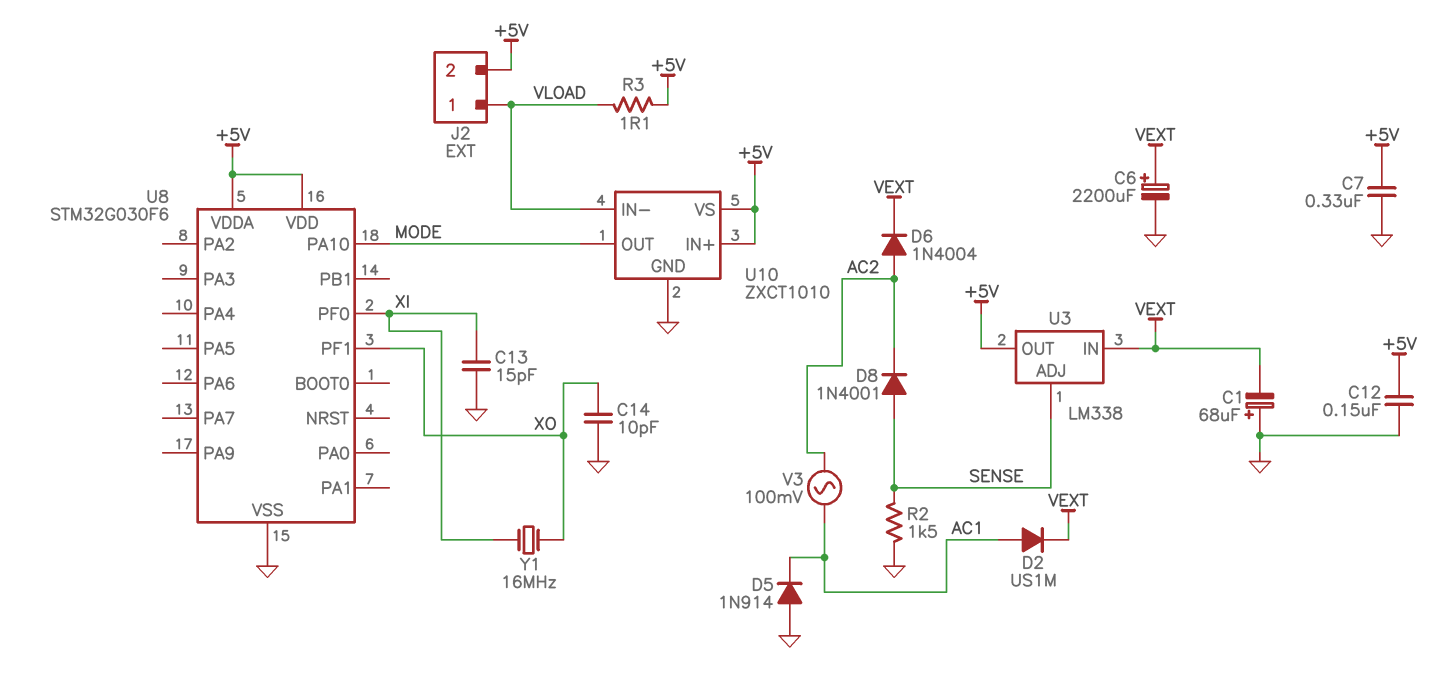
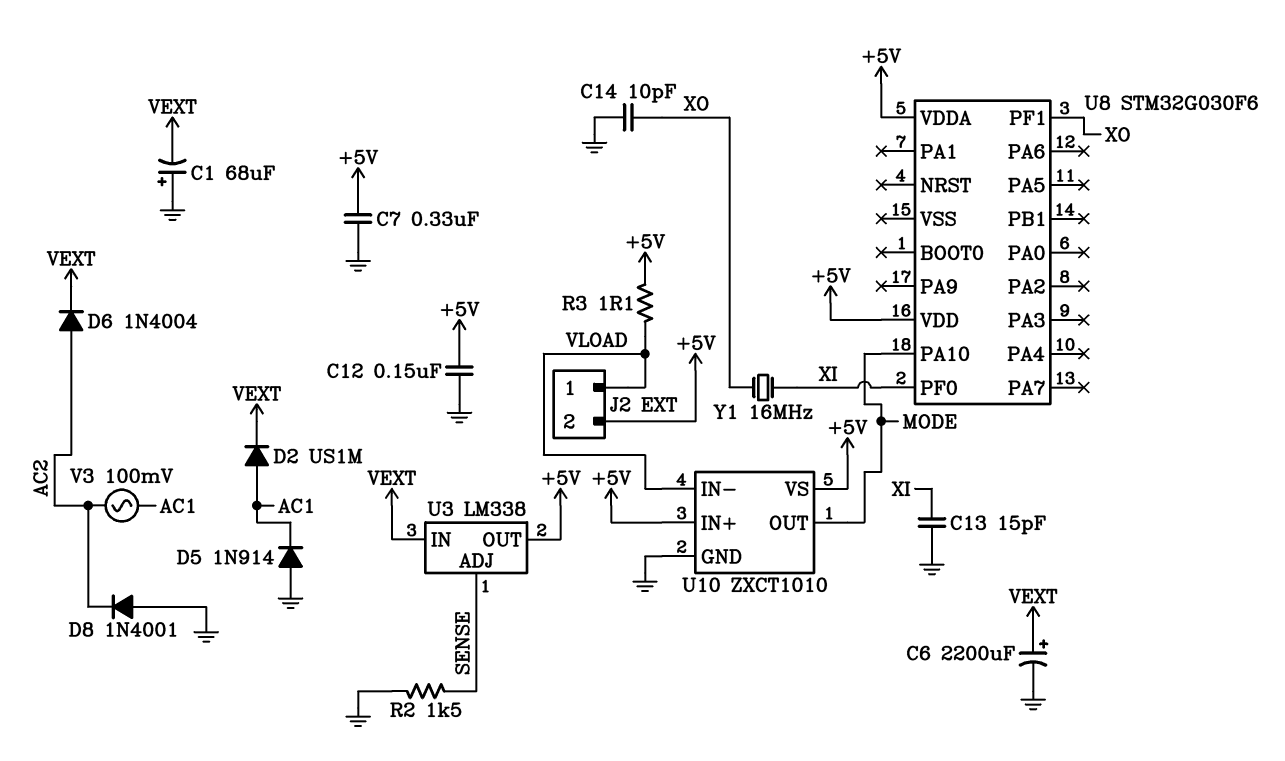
D8: diode 1N4001 (A SENSE, K AC2) -> diode 1N4001 (A GND, K AC2)
U8 pin VSS: GND -> none

